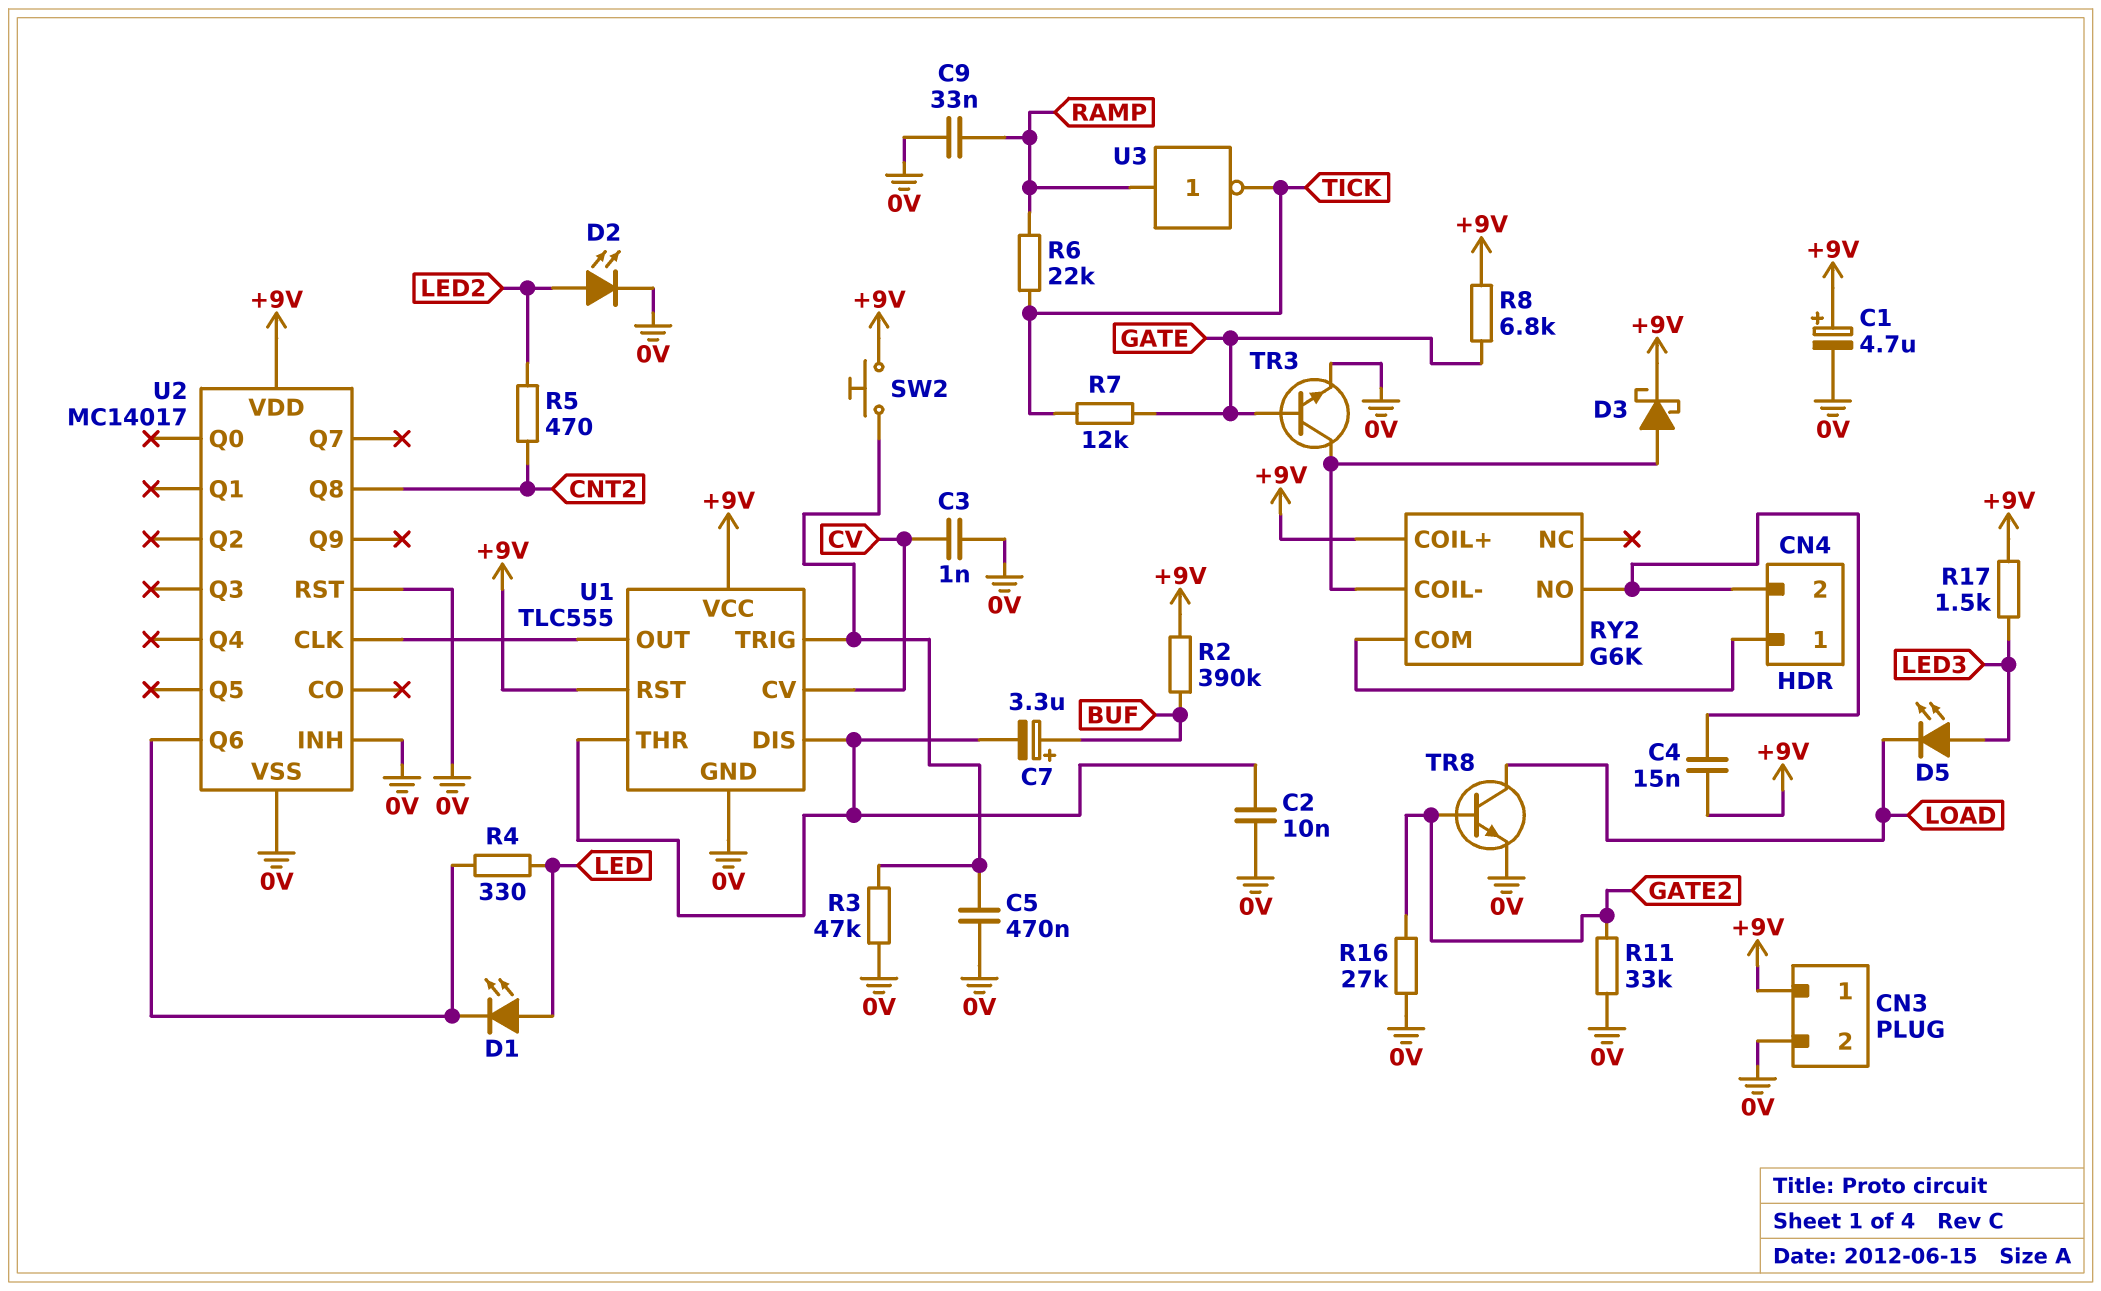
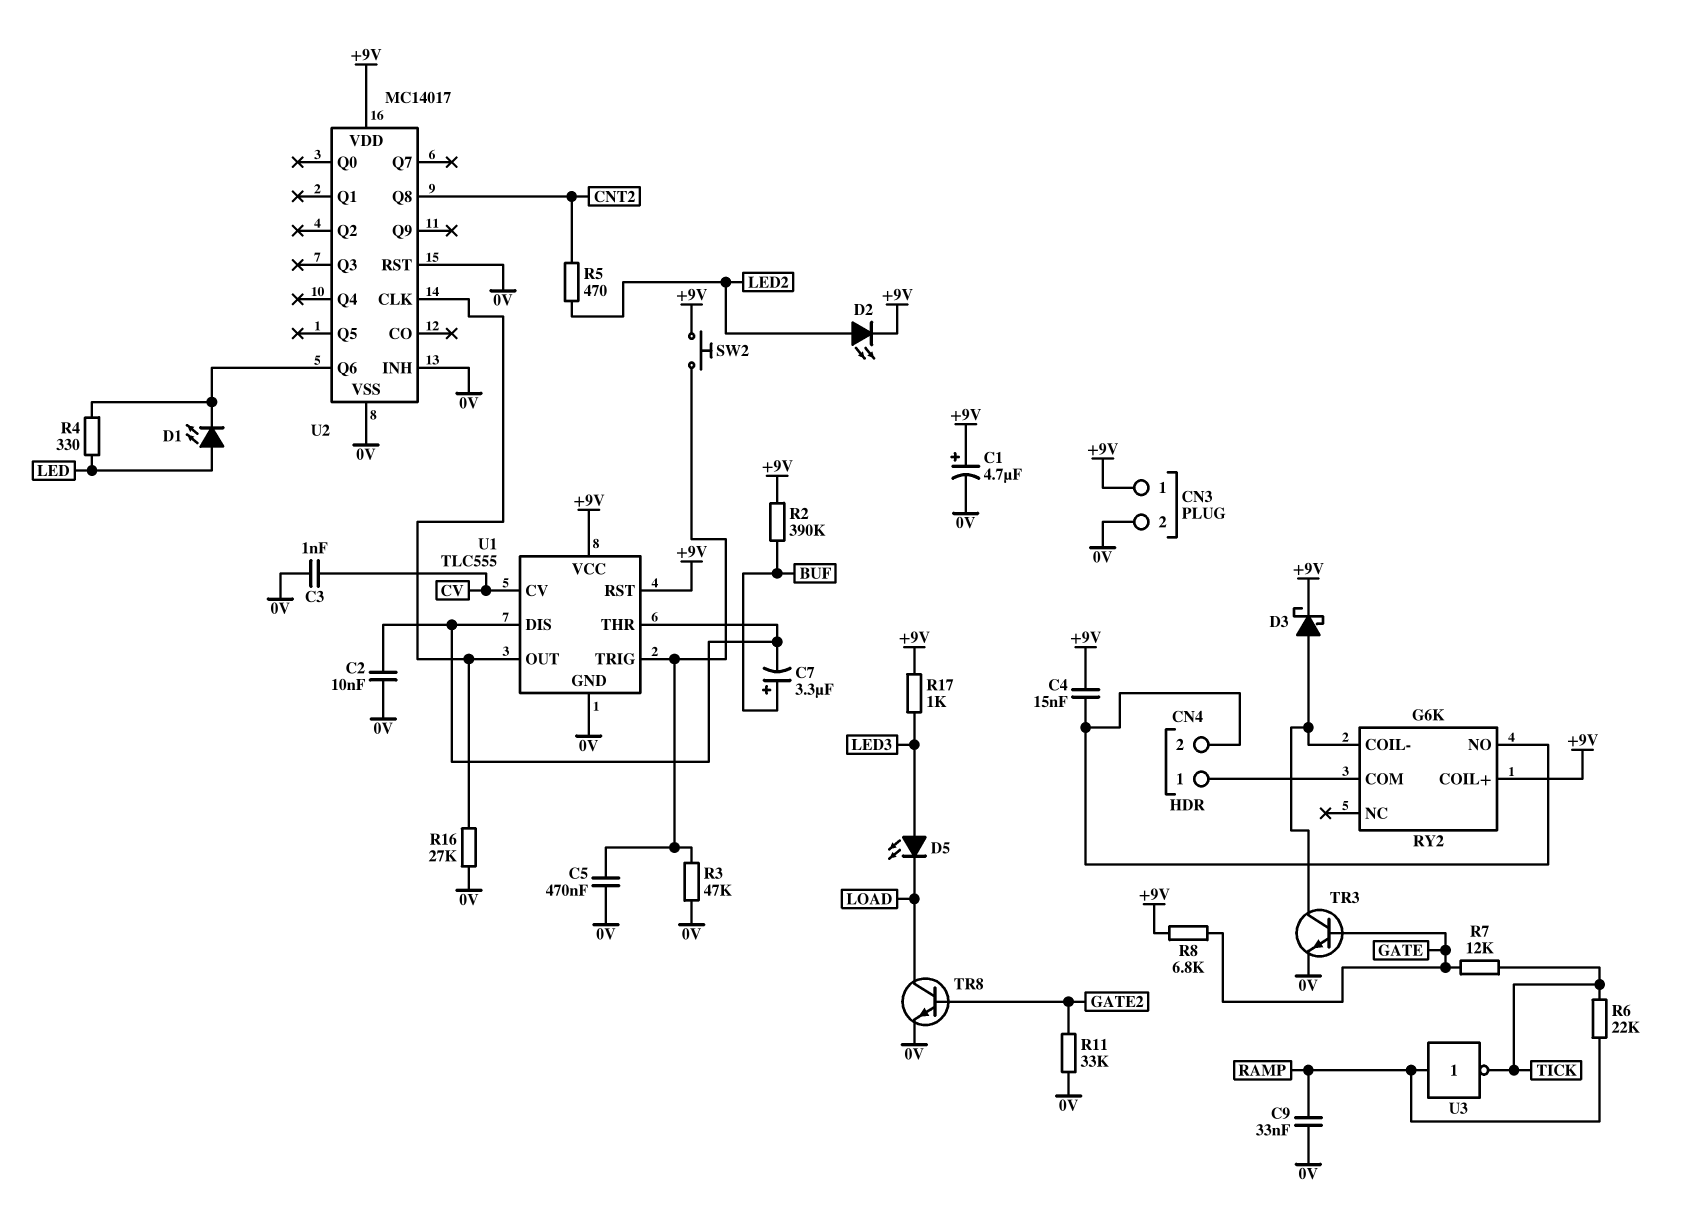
D2: LED (A LED2, K 0V) -> LED (A LED2, K +9V)
R16: 27k (0V, GATE2) -> 27k (0V, U1/OUT)
R17: 1.5k (+9V, LED3) -> 1k (+9V, LED3)

